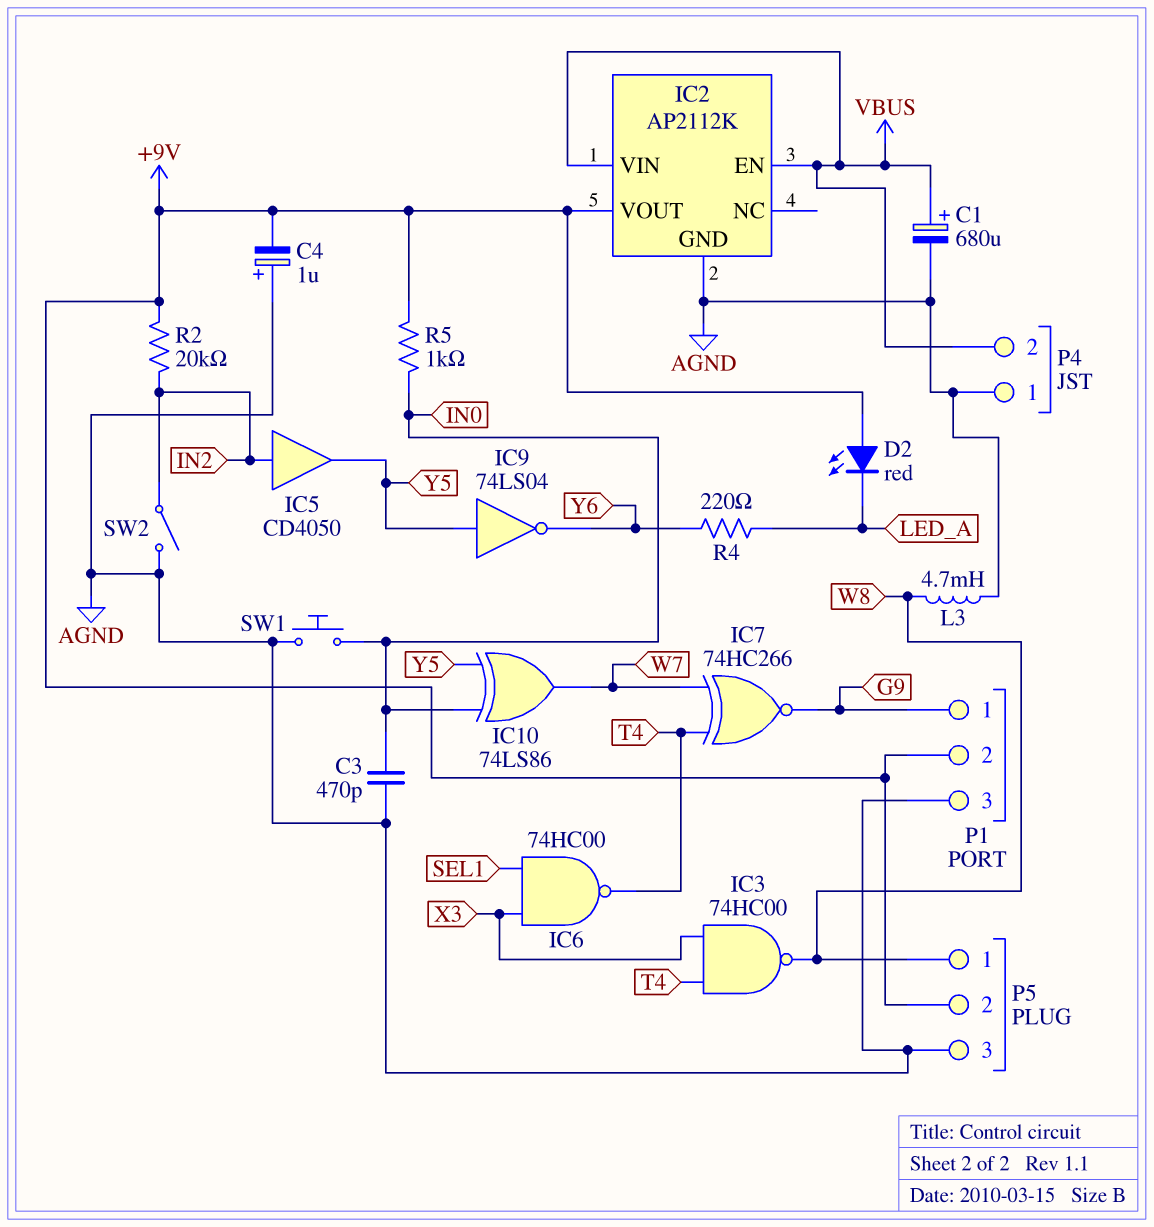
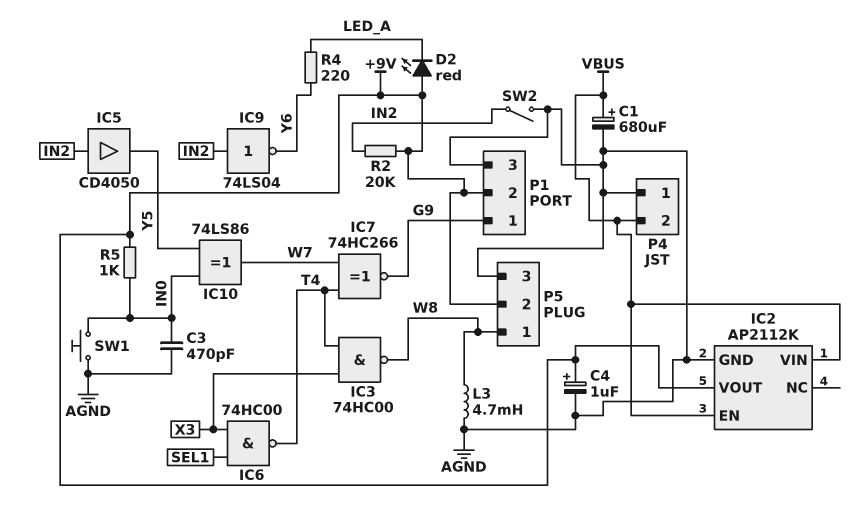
C4: 1uF (plus AGND, minus +9V) -> 1uF (plus +9V, minus AGND)
IC9: NOT 74LS04 (in Y5, out Y6) -> NOT 74LS04 (in IN2, out Y6)

